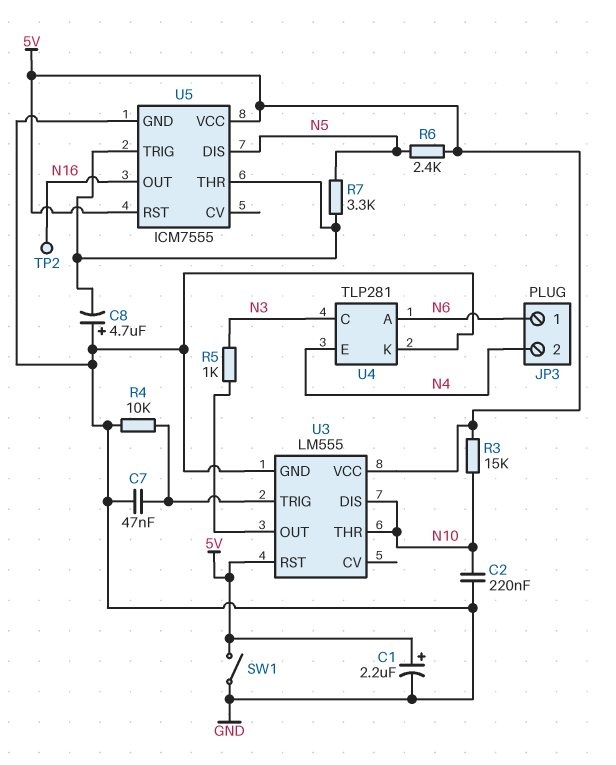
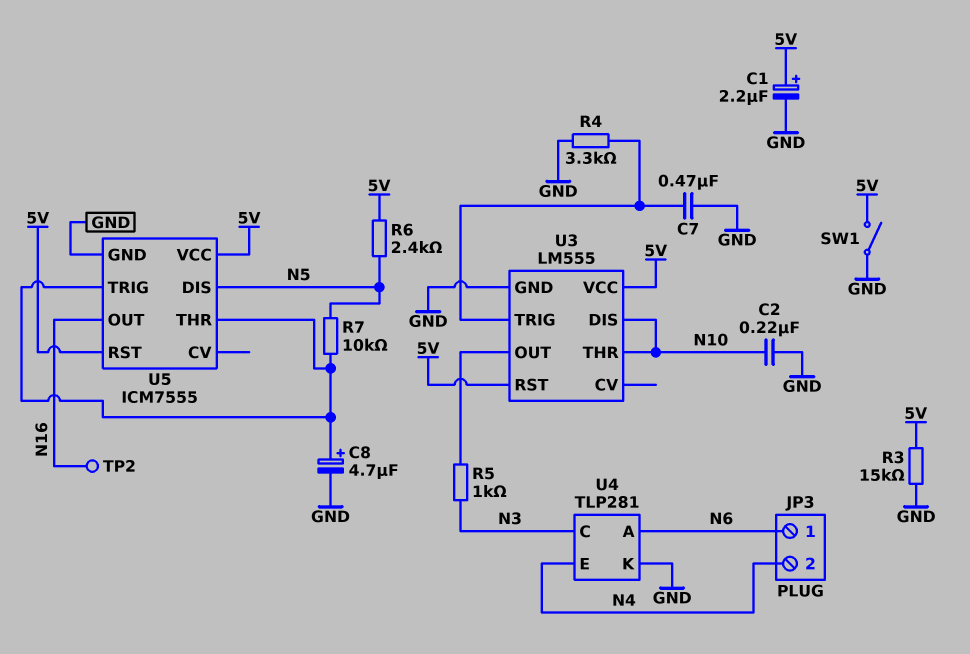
C7: 47nF (GND, U3/TRIG) -> 470nF (GND, U3/TRIG)
C8: 4.7uF (plus GND, minus U5/THR) -> 4.7uF (plus U5/THR, minus GND)
R3: 15k (5V, N10) -> 15k (5V, GND)
R4: 10k (GND, U3/TRIG) -> 3.3k (GND, U3/TRIG)
R7: 3.3k (N5, U5/THR) -> 10k (N5, U5/THR)

